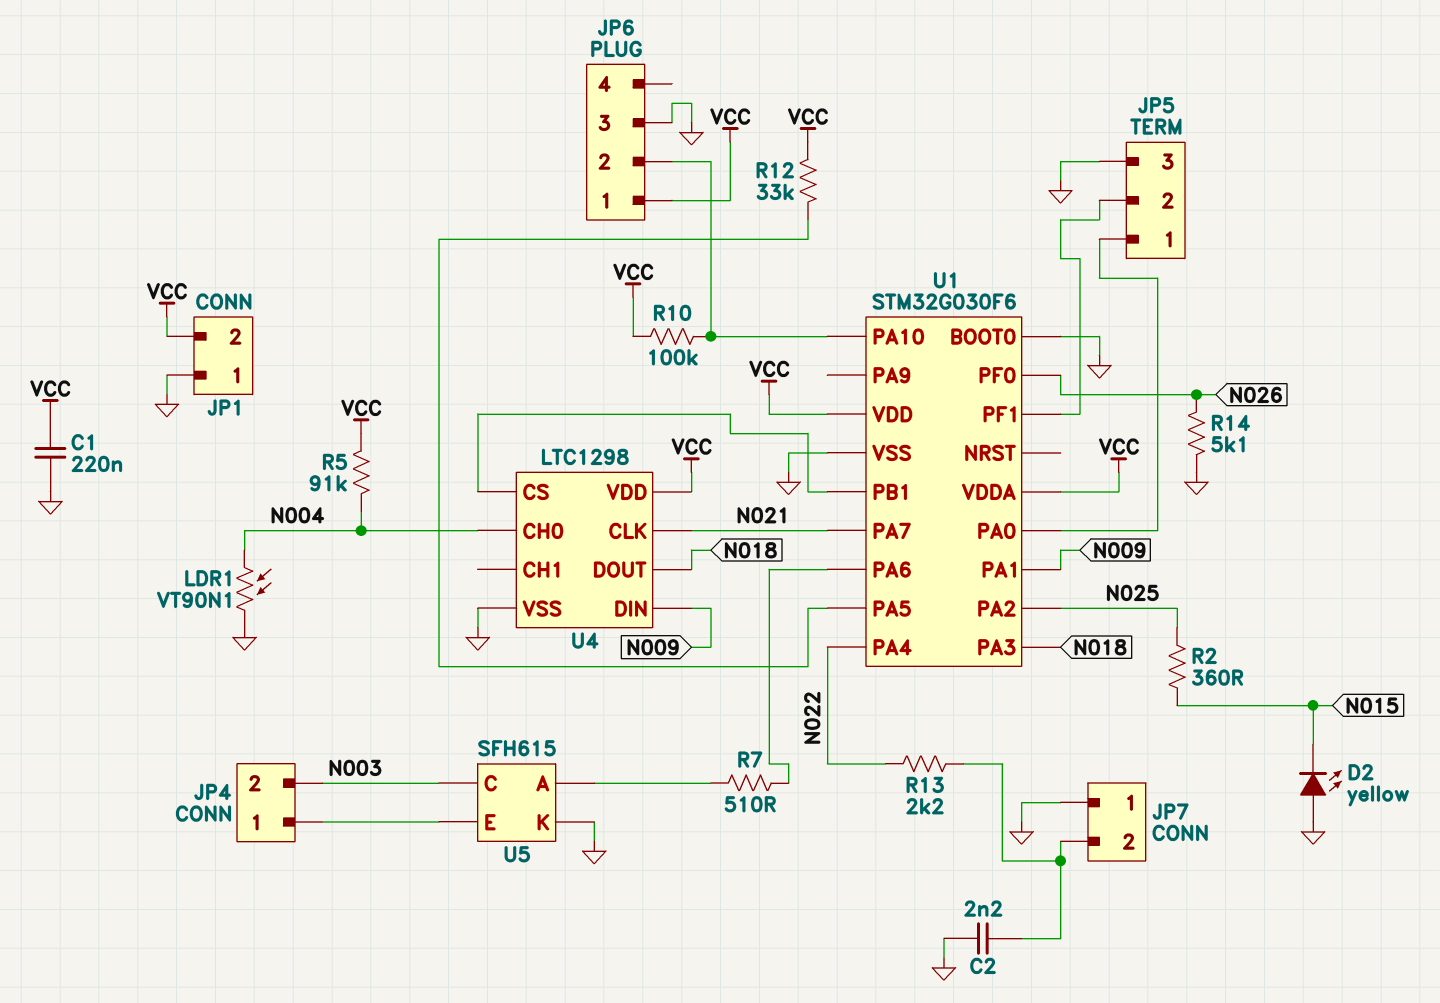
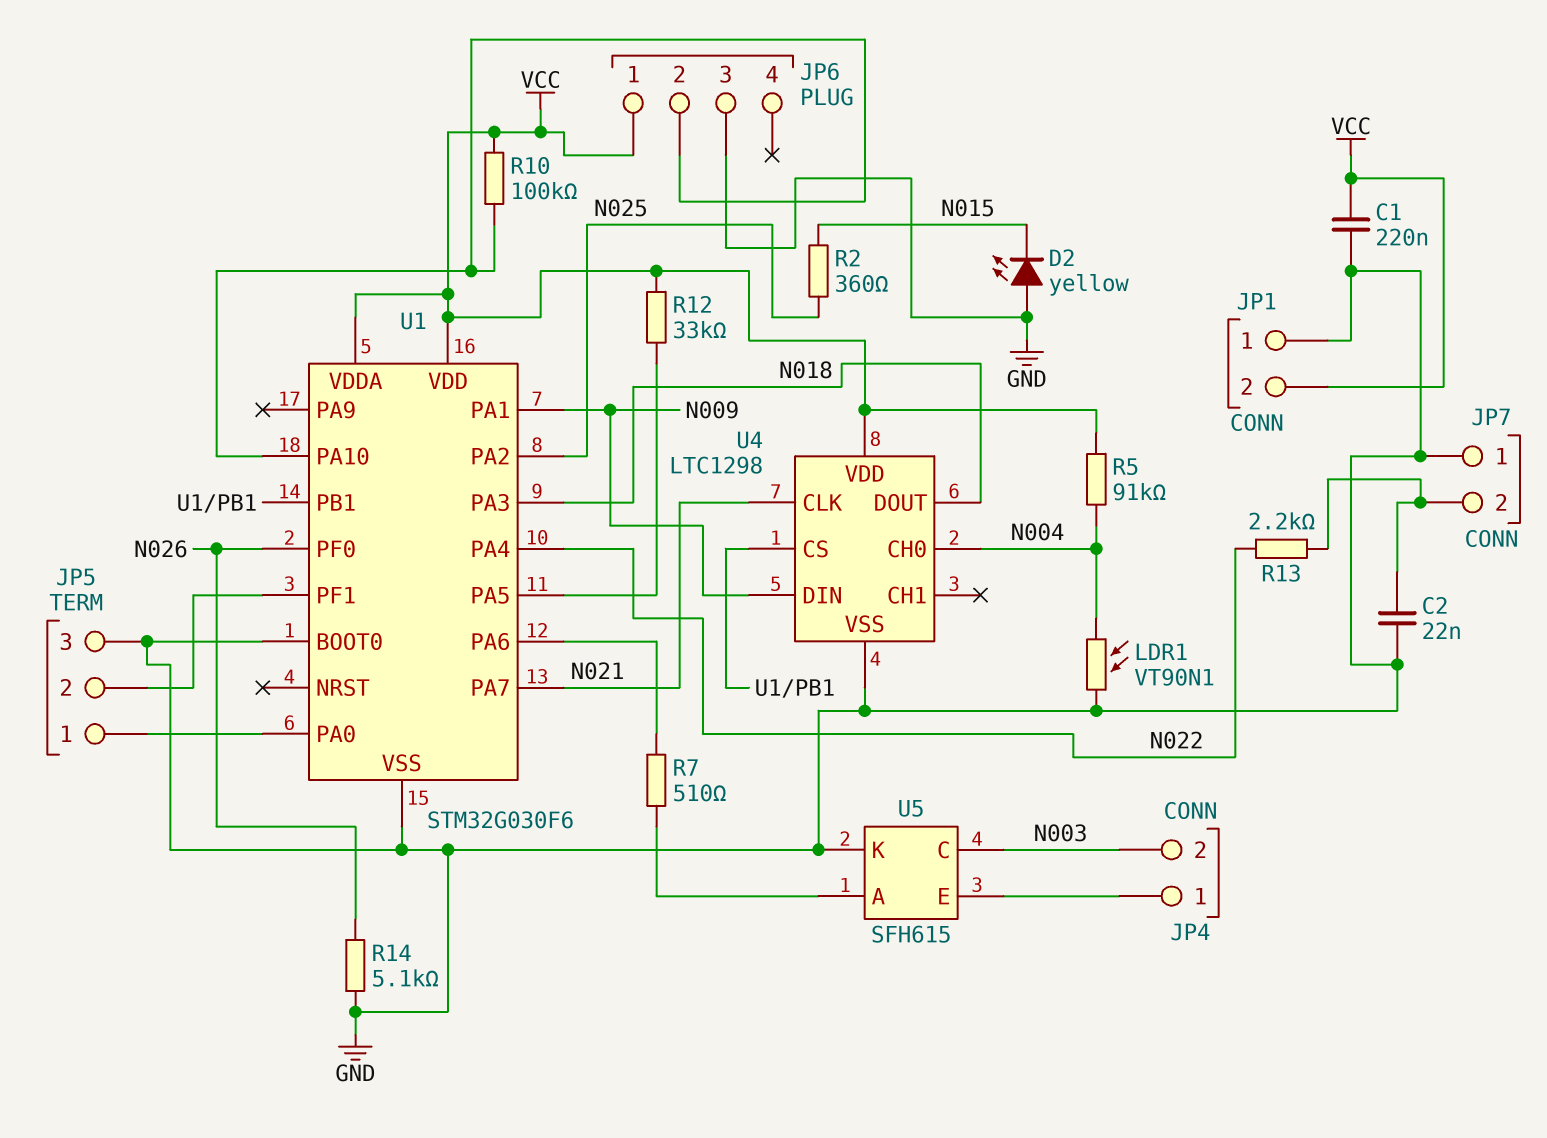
C2: 2.2nF (GND, JP7/2) -> 22nF (GND, JP7/2)

